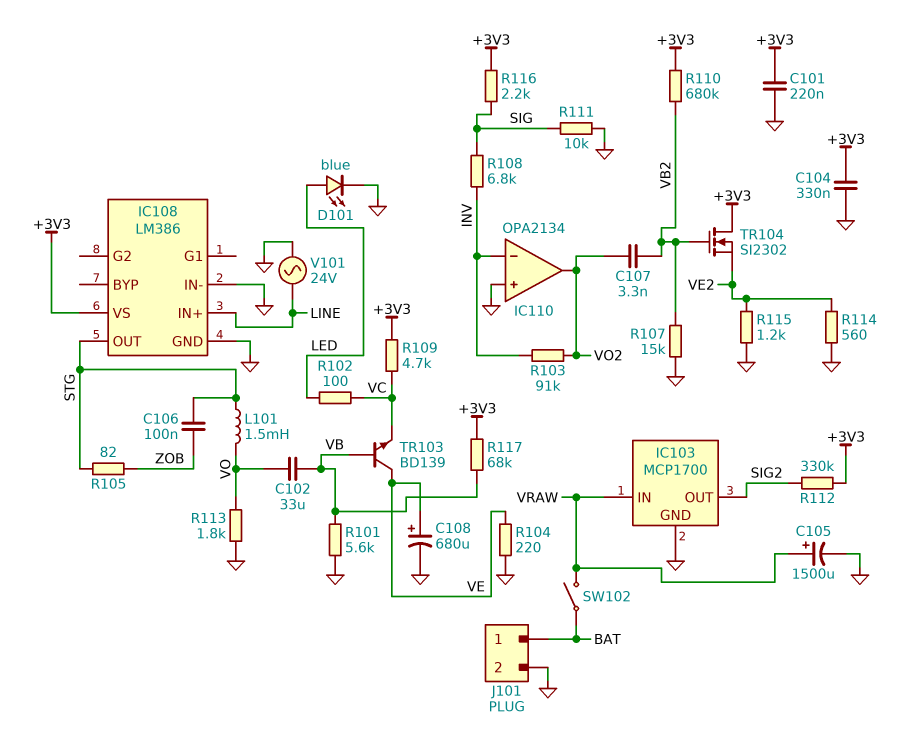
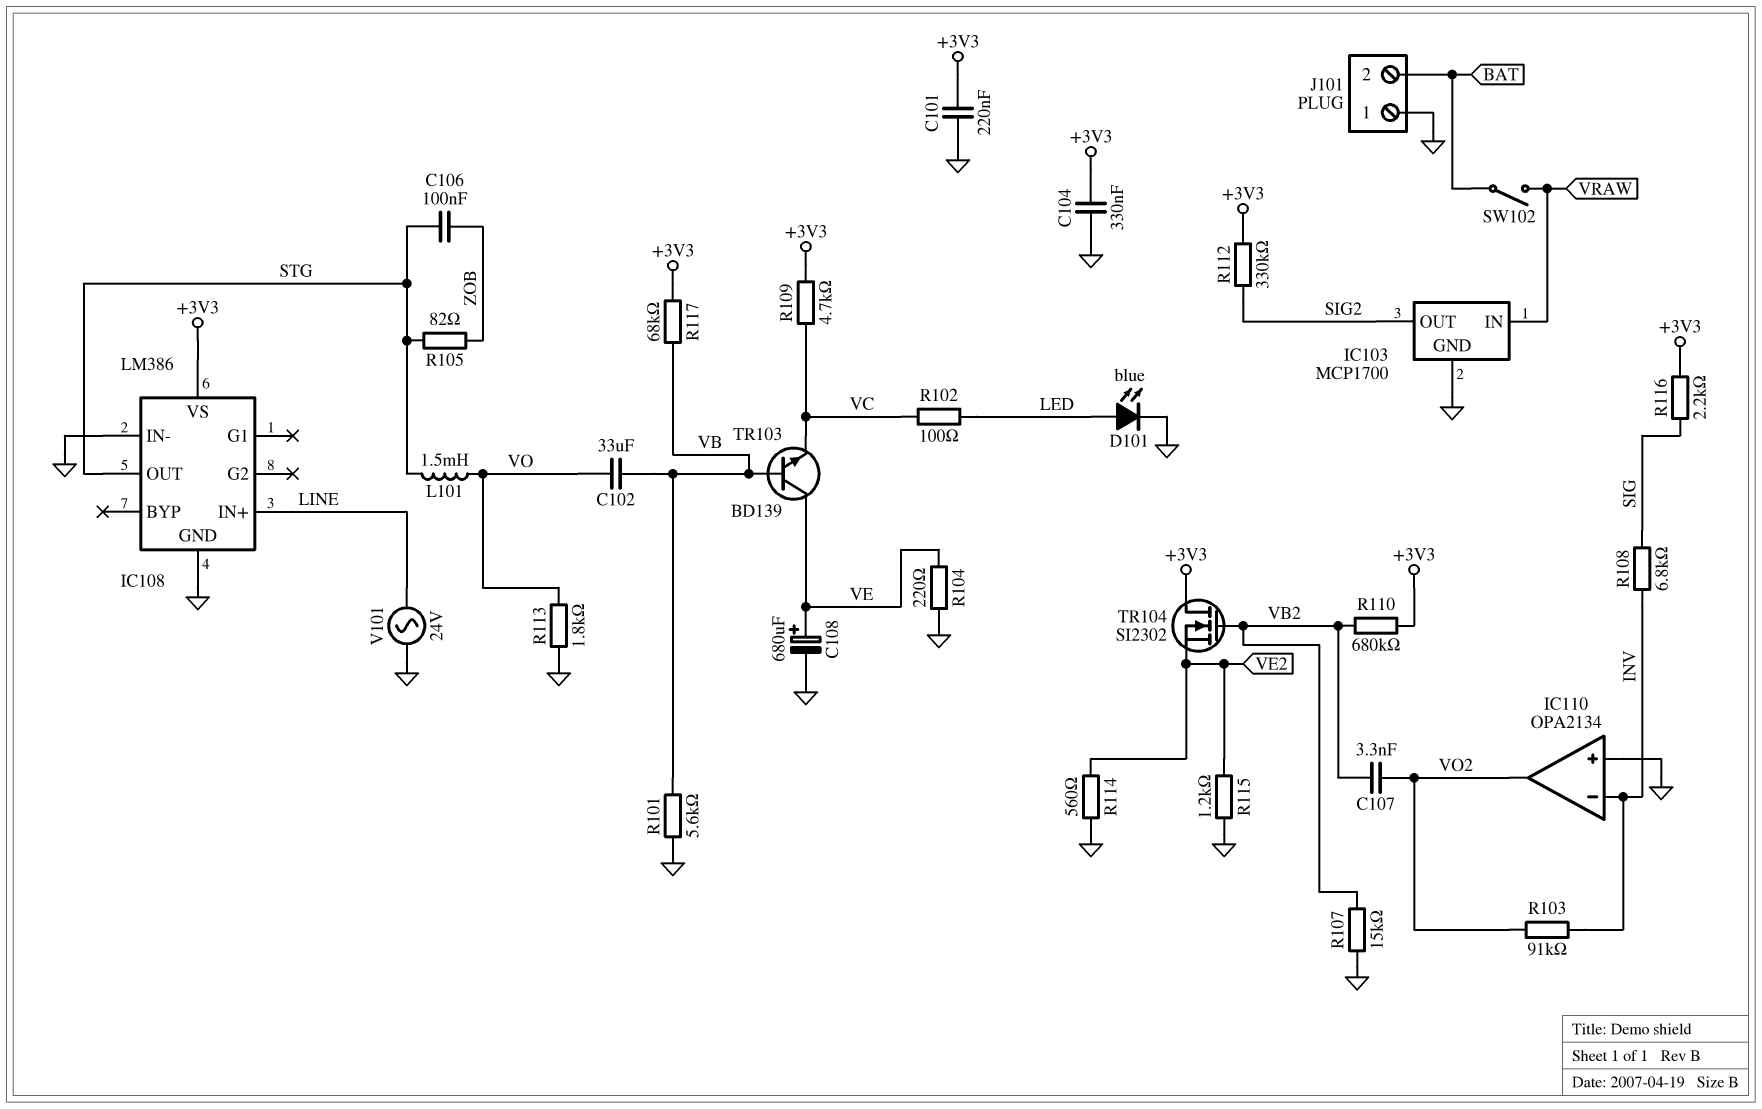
C105: 1500uF (plus VRAW, minus GND) -> none
J101 pin 1: BAT -> GND
J101 pin 2: GND -> BAT
R111: 10k (GND, SIG) -> none

